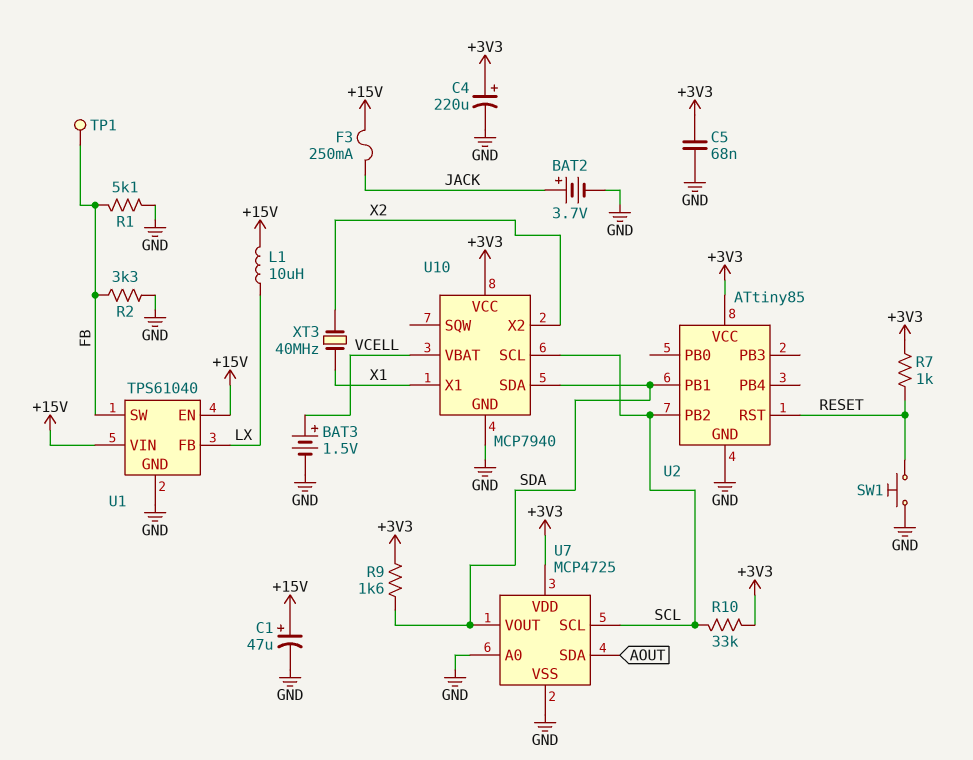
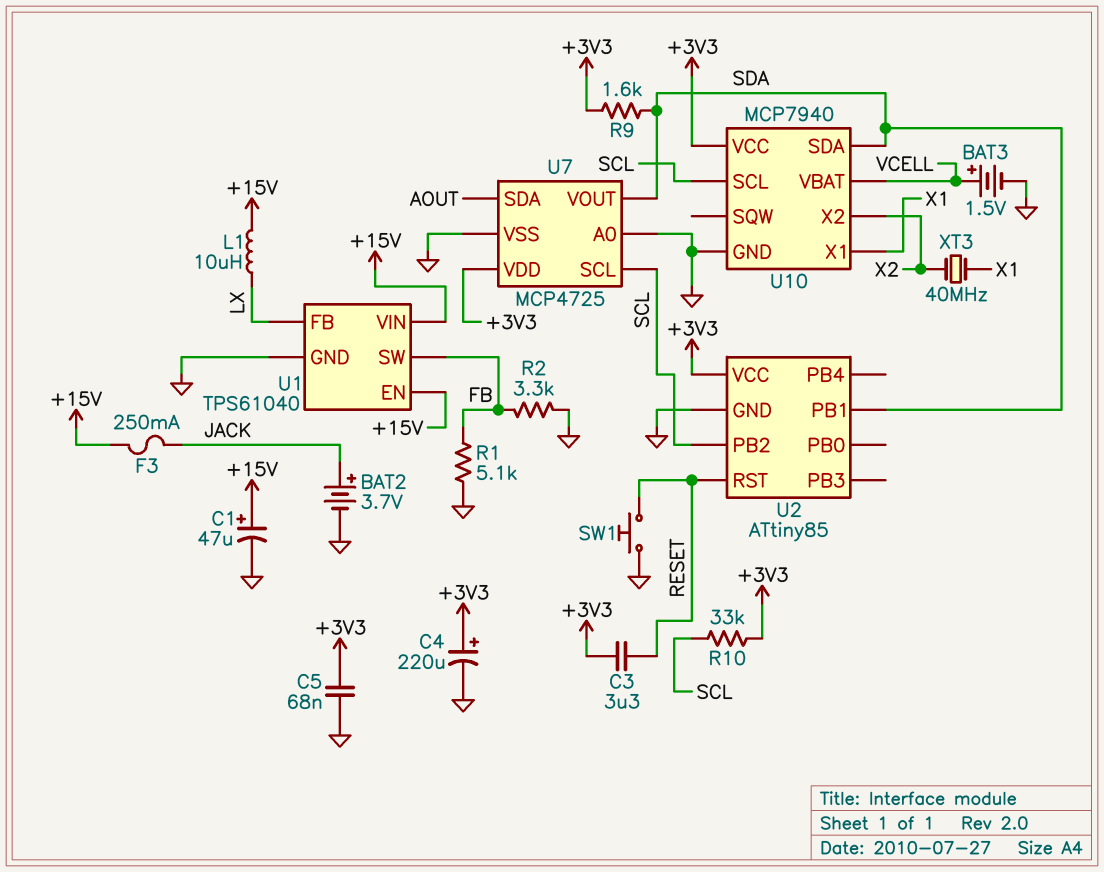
C3: none -> 3.3uF (+3V3, RESET)
R7: 1k (+3V3, RESET) -> none
TP1: test point (FB) -> none

